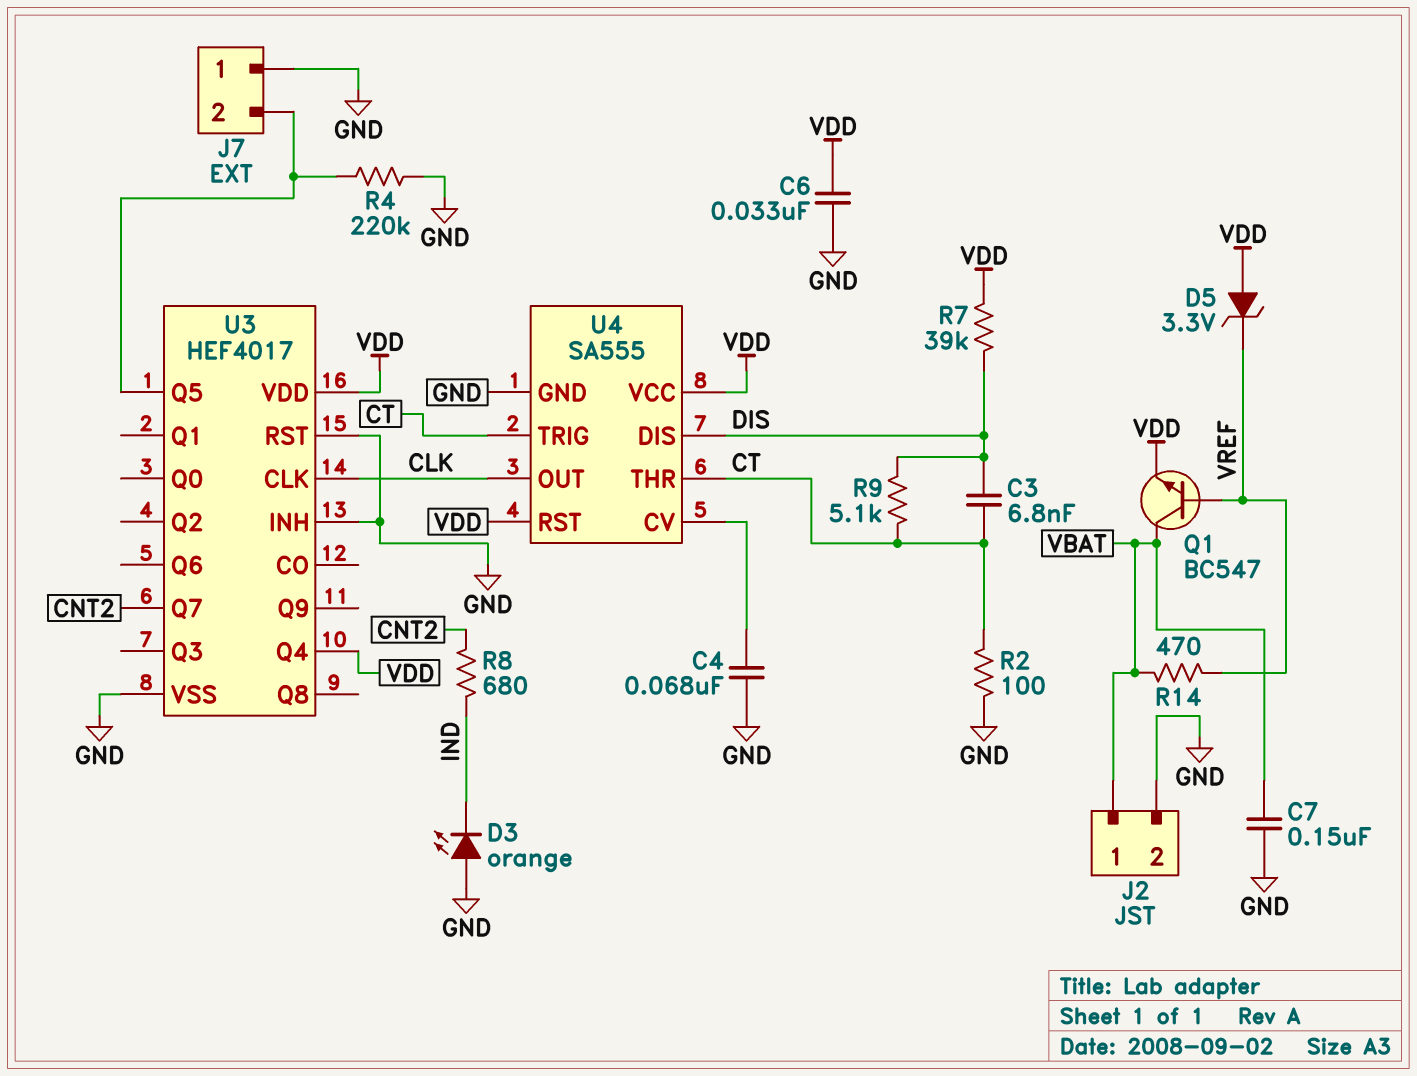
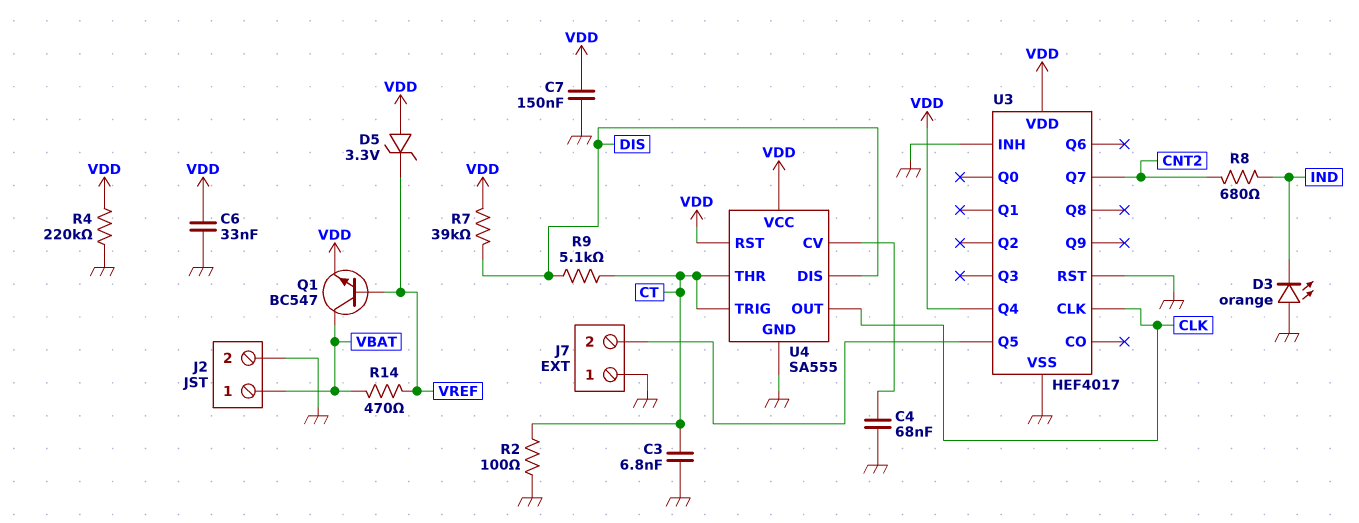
C3: 6.8nF (CT, DIS) -> 6.8nF (CT, GND)
C7: 150nF (GND, VBAT) -> 150nF (GND, VDD)
R4: 220k (GND, J7/2) -> 220k (GND, VDD)

